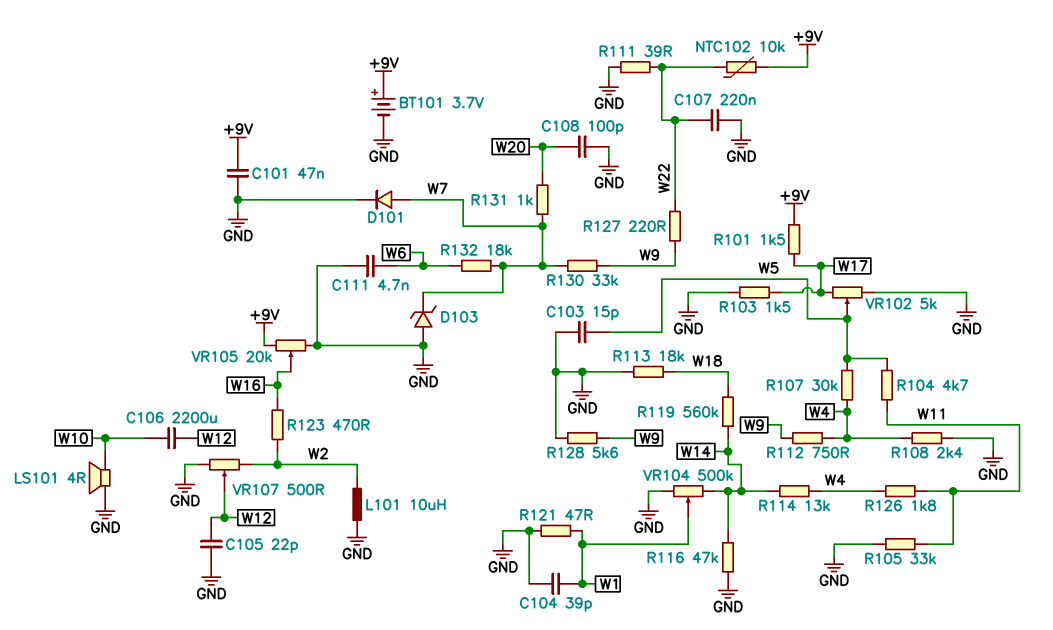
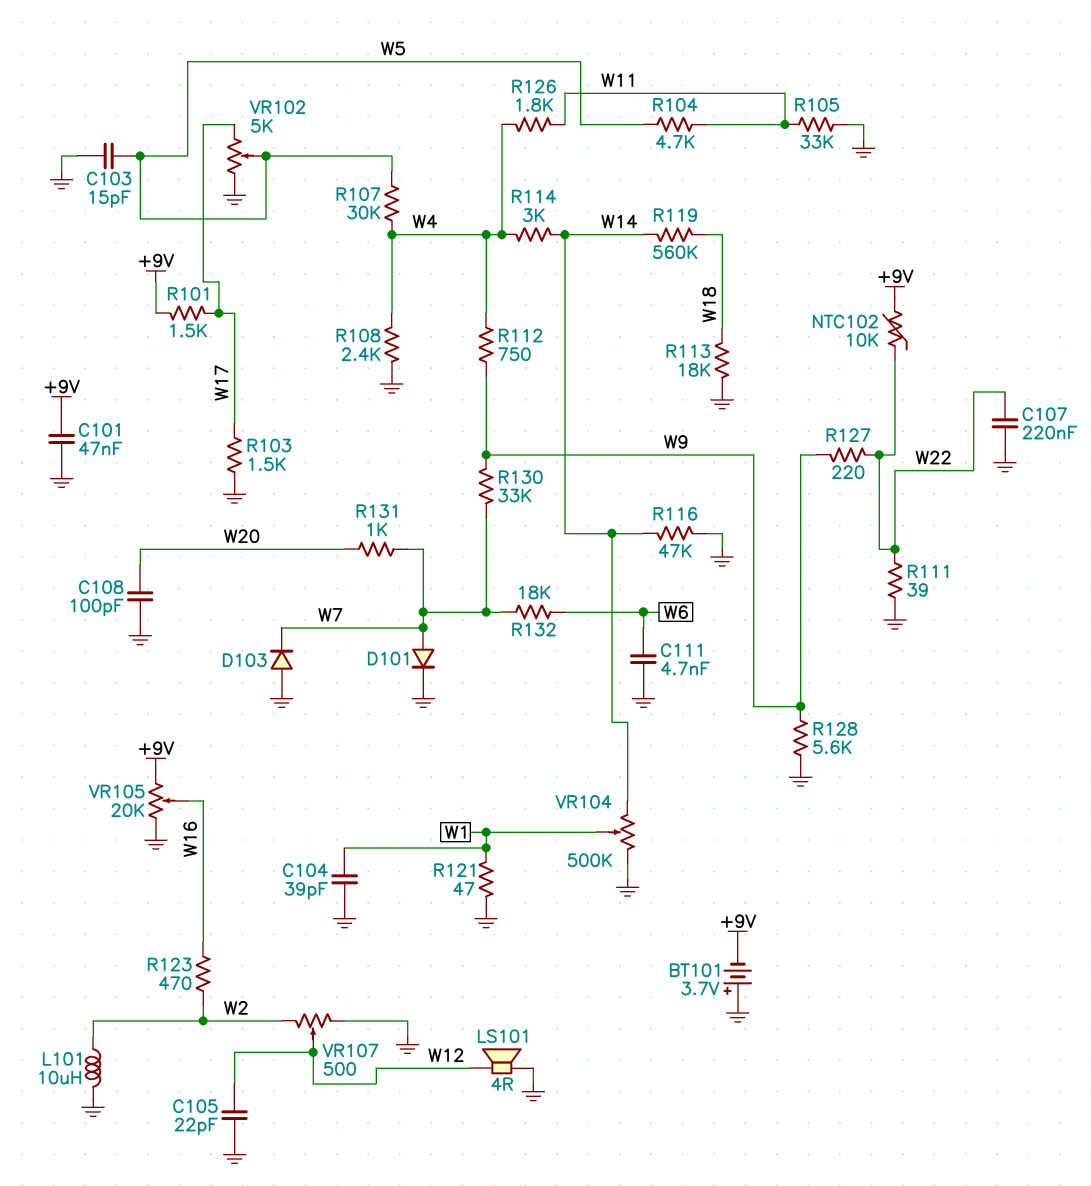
BT101: 3.7V (plus +9V, minus GND) -> 3.7V (plus GND, minus +9V)
C106: 2200uF (W10, W12) -> none
D103: zener (A GND, K W7) -> diode (A GND, K W7)
LS101: speaker 4R (GND, W10) -> speaker 4R (GND, W12)
R114: 13k (W4, W14) -> 3k (W4, W14)

